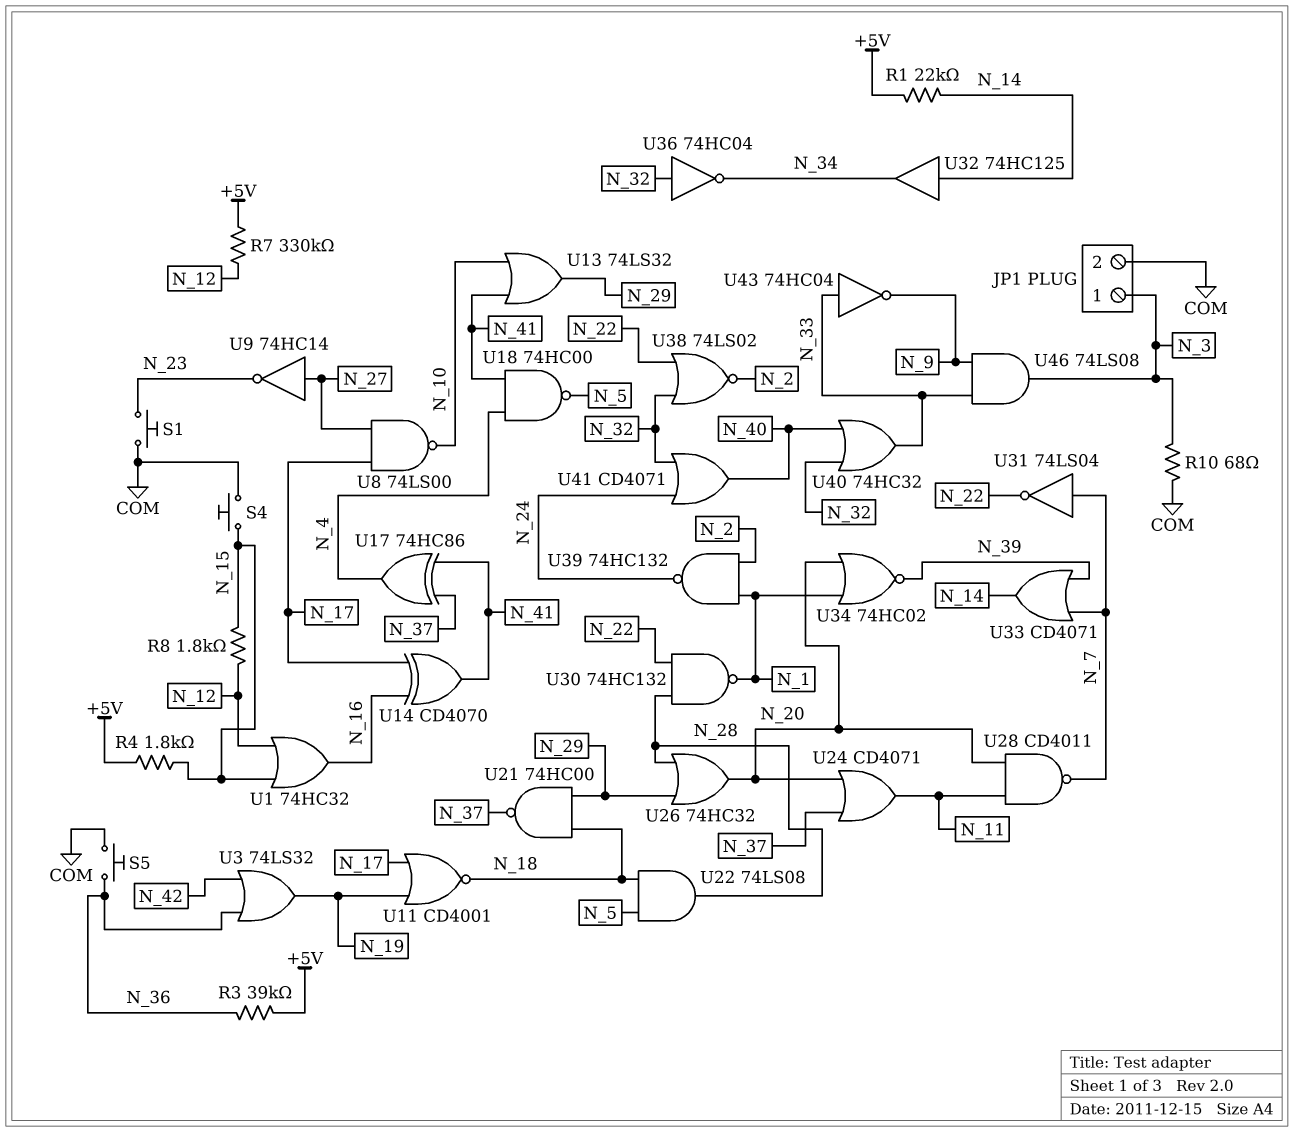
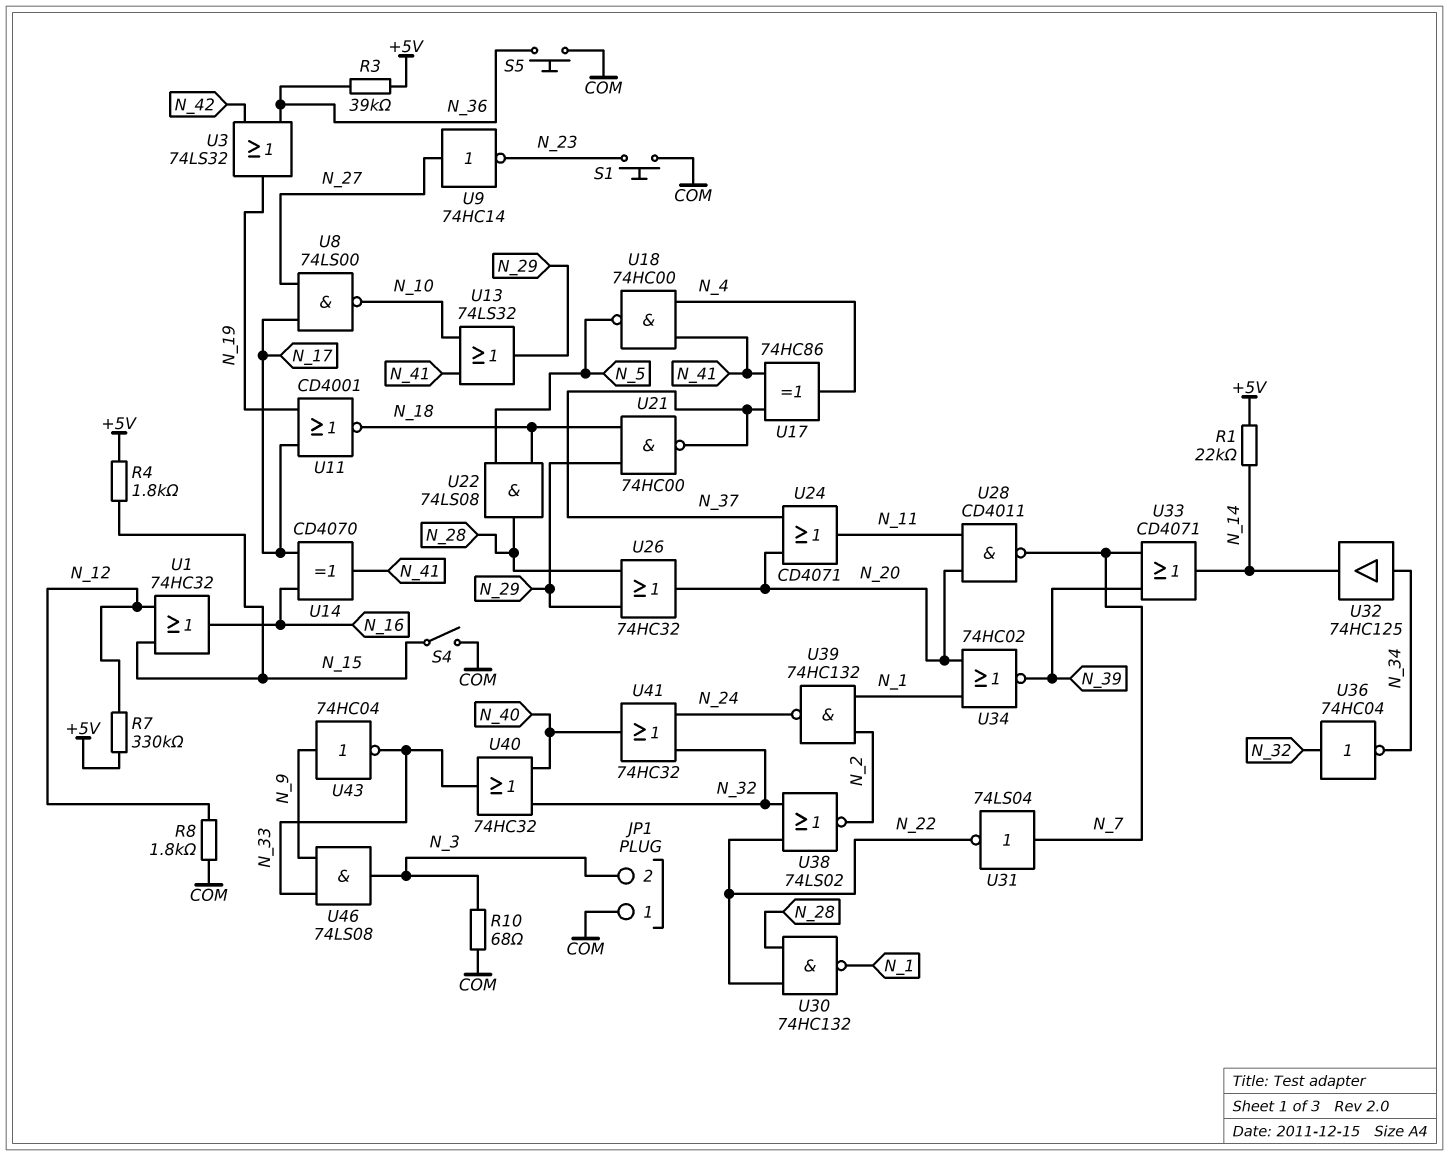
JP1 pin 1: N_3 -> COM
JP1 pin 2: COM -> N_3
R8: 1.8k (N_12, N_15) -> 1.8k (COM, N_12)
S4: button (COM, N_15) -> switch (COM, N_15)
U32: buffer 74HC125 (in N_14, out N_34) -> buffer 74HC125 (in N_34, out N_14)
U41: OR CD4071 (in N_24, in N_32, out N_40) -> OR 74HC32 (in N_24, in N_32, out N_40)
U43: NOT 74HC04 (in N_33, out N_9) -> NOT 74HC04 (in N_9, out N_33)

